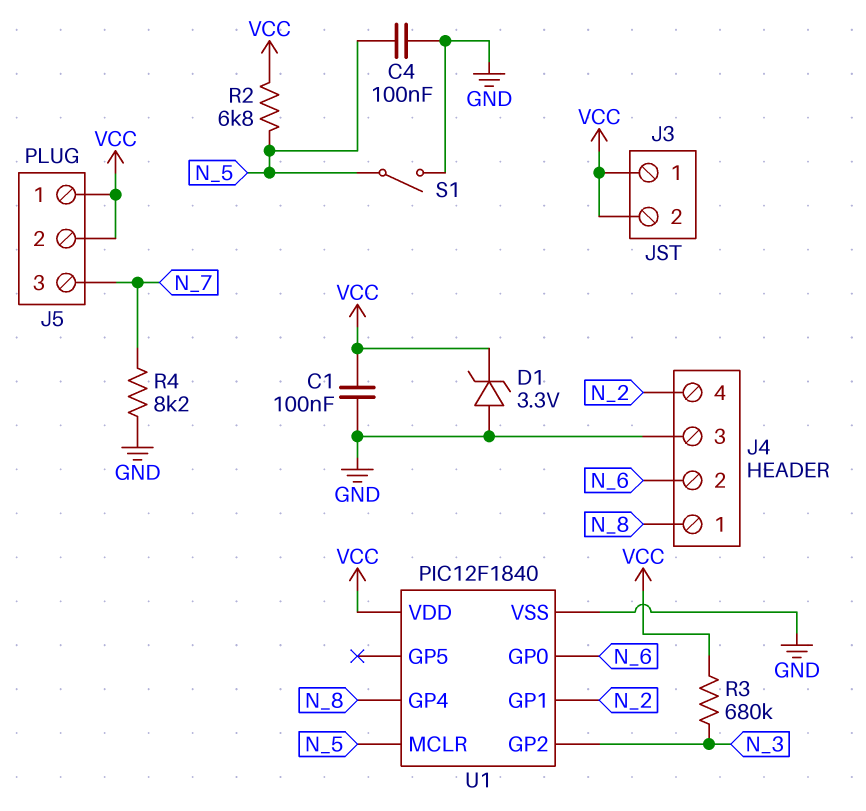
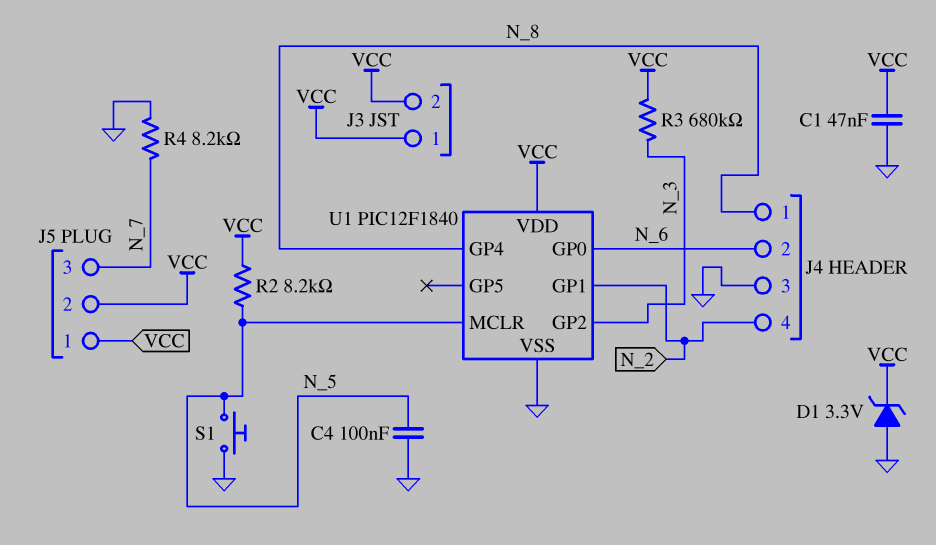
C1: 100nF (GND, VCC) -> 47nF (GND, VCC)
R2: 6.8k (N_5, VCC) -> 8.2k (N_5, VCC)
S1: switch (GND, N_5) -> button (GND, N_5)

